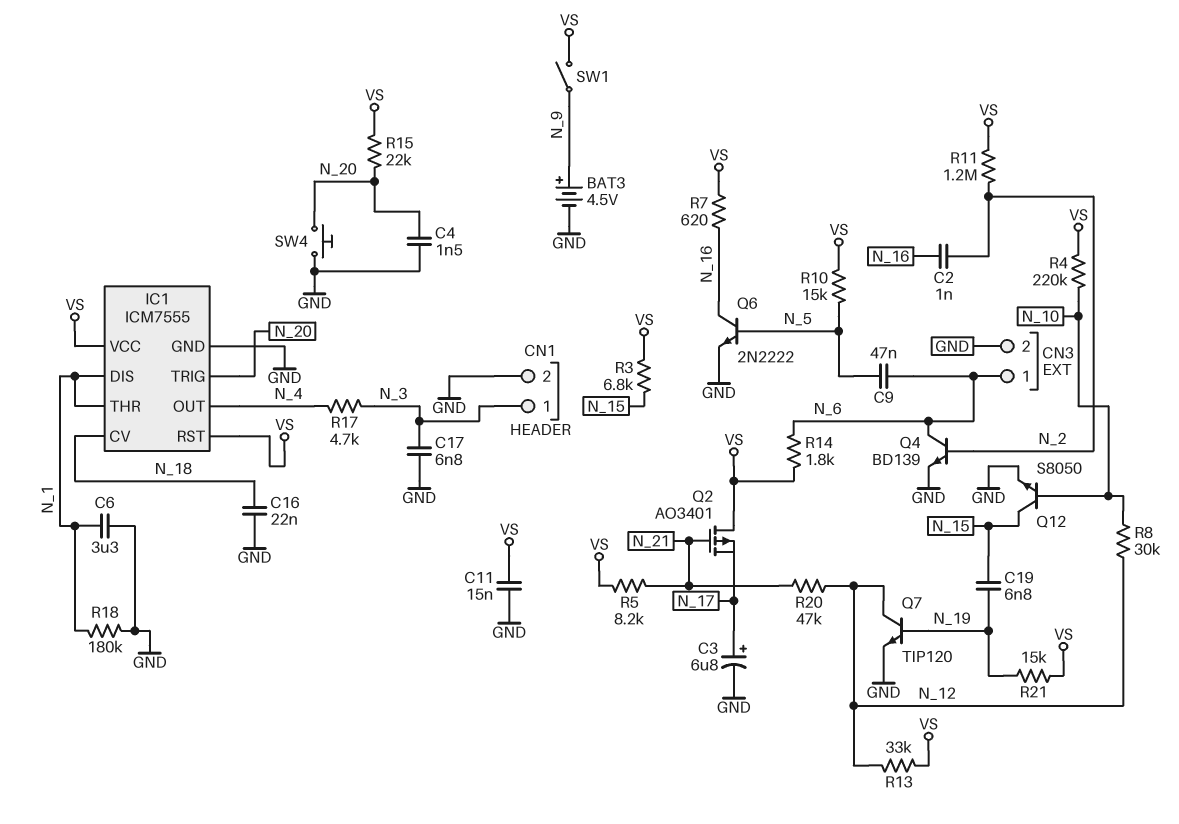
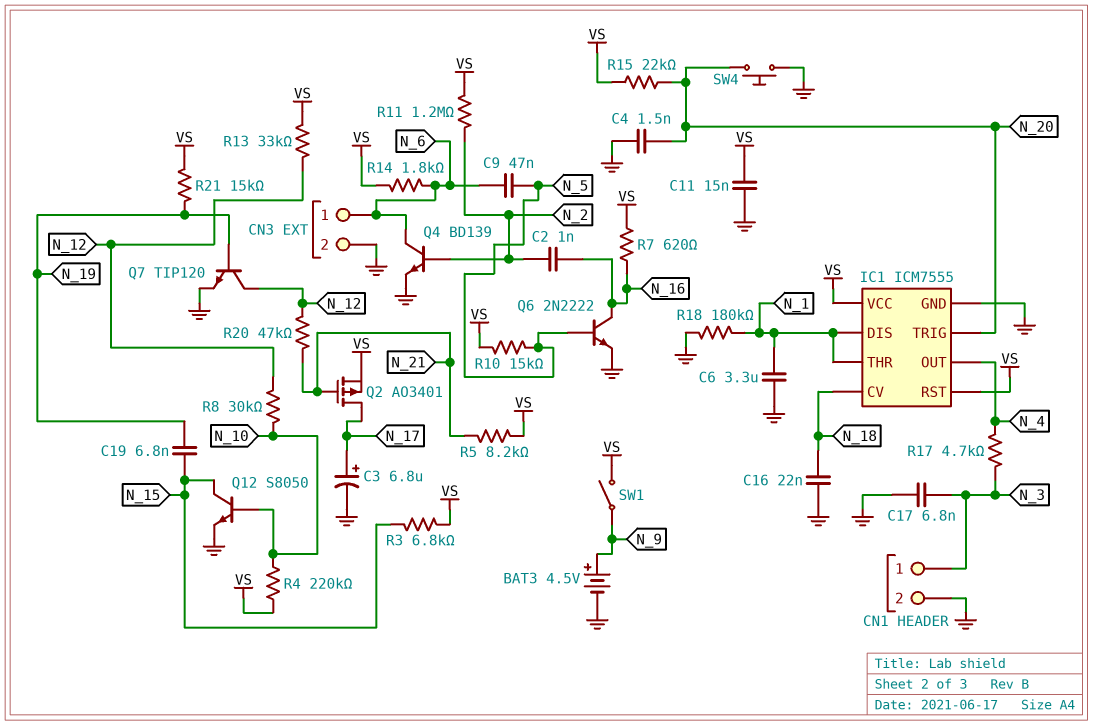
Q2: PMOS AO3401 (G N_21, D VS, S N_17) -> PMOS AO3401 (G N_21, D N_17, S VS)

